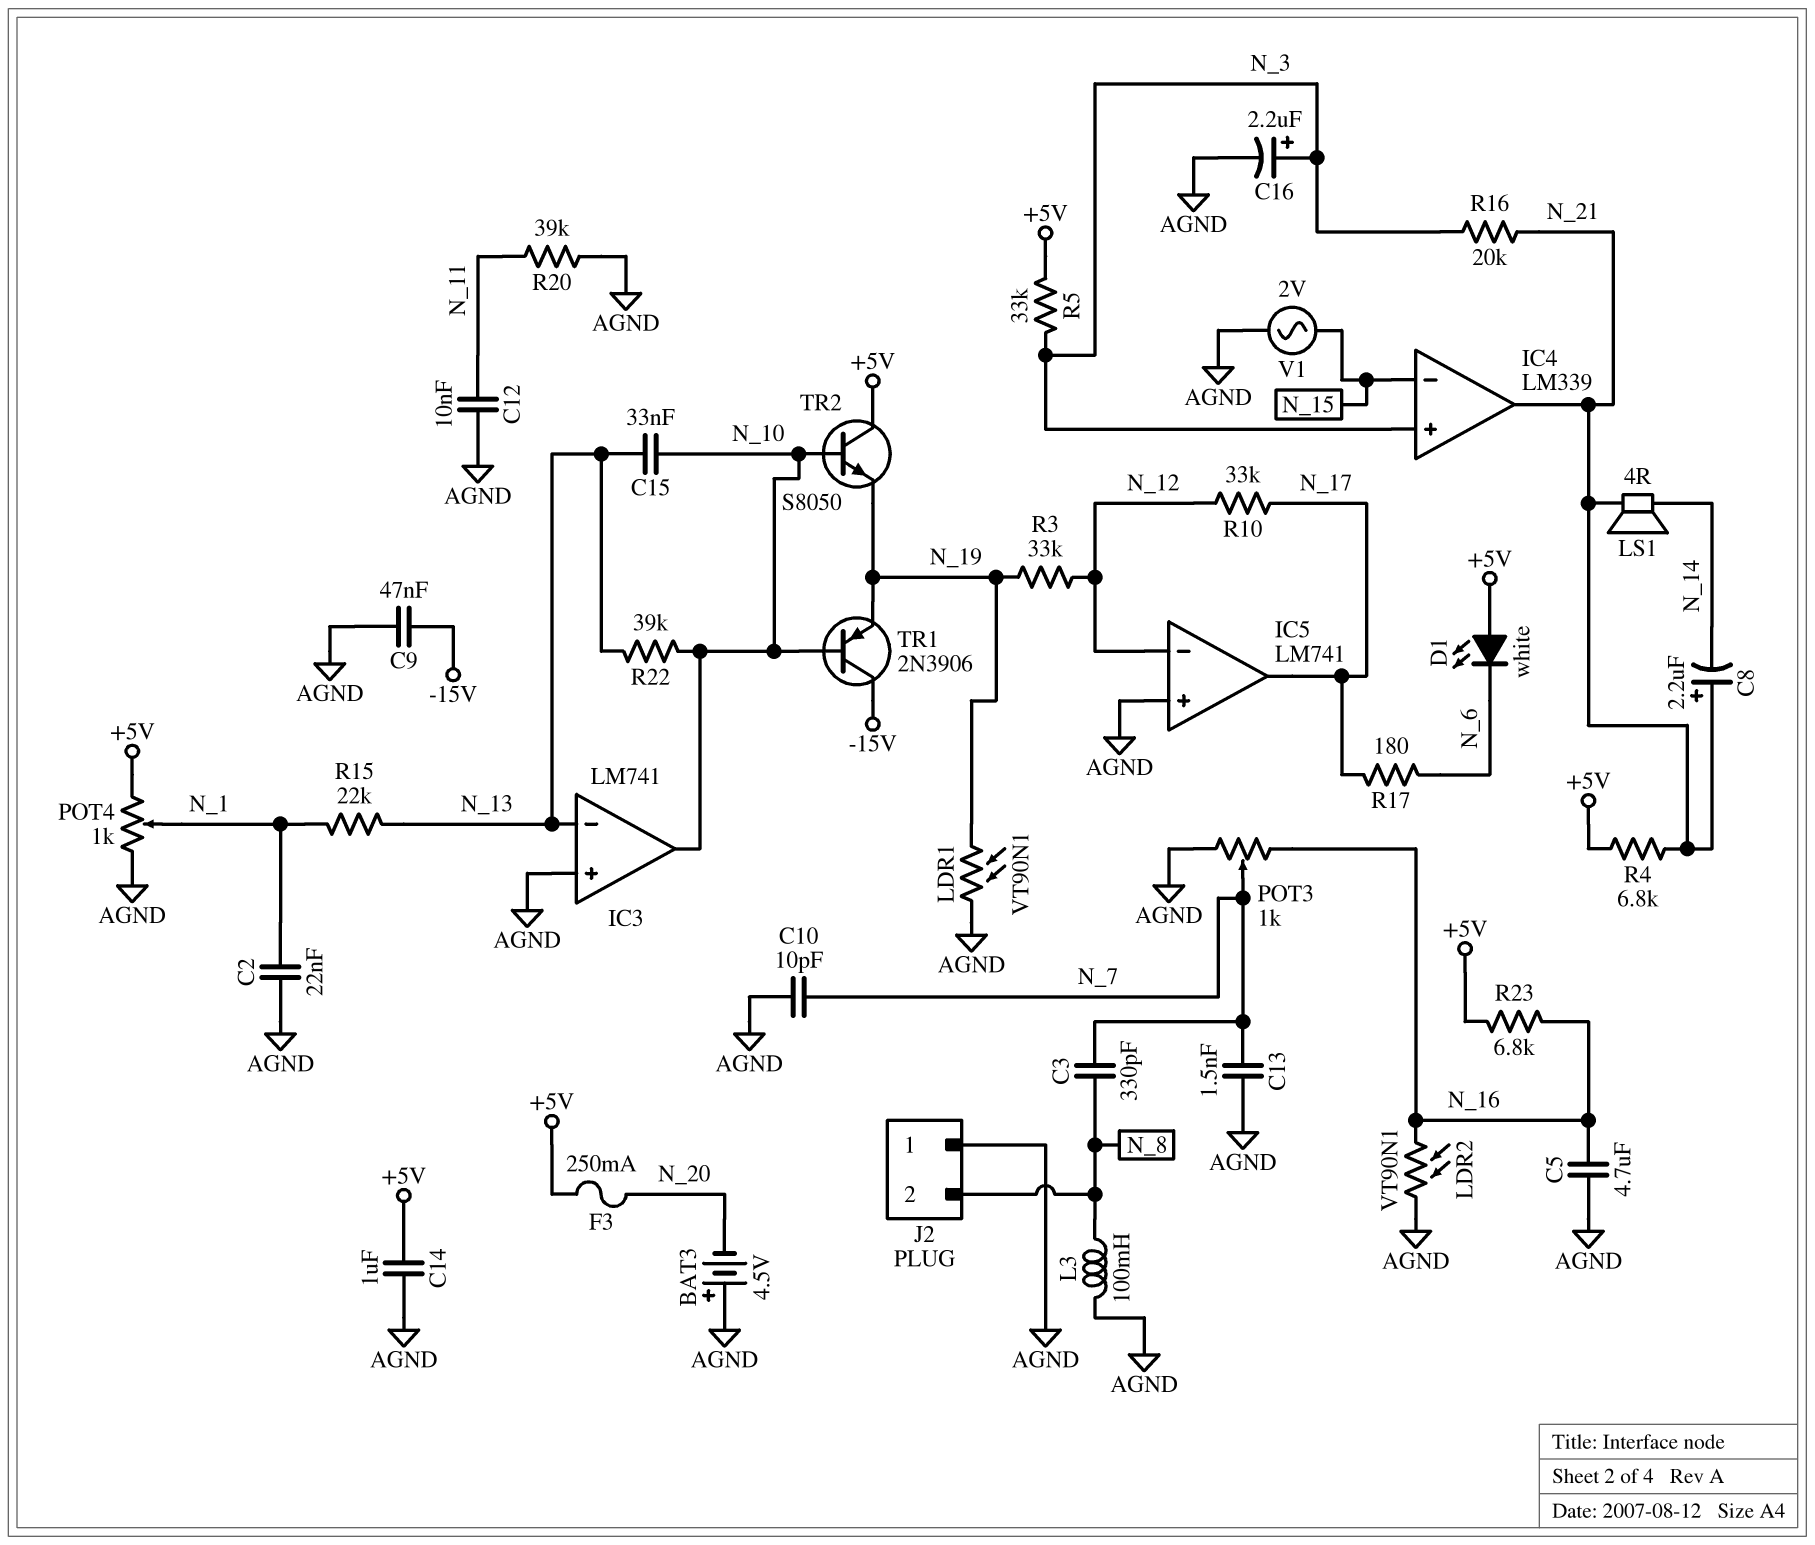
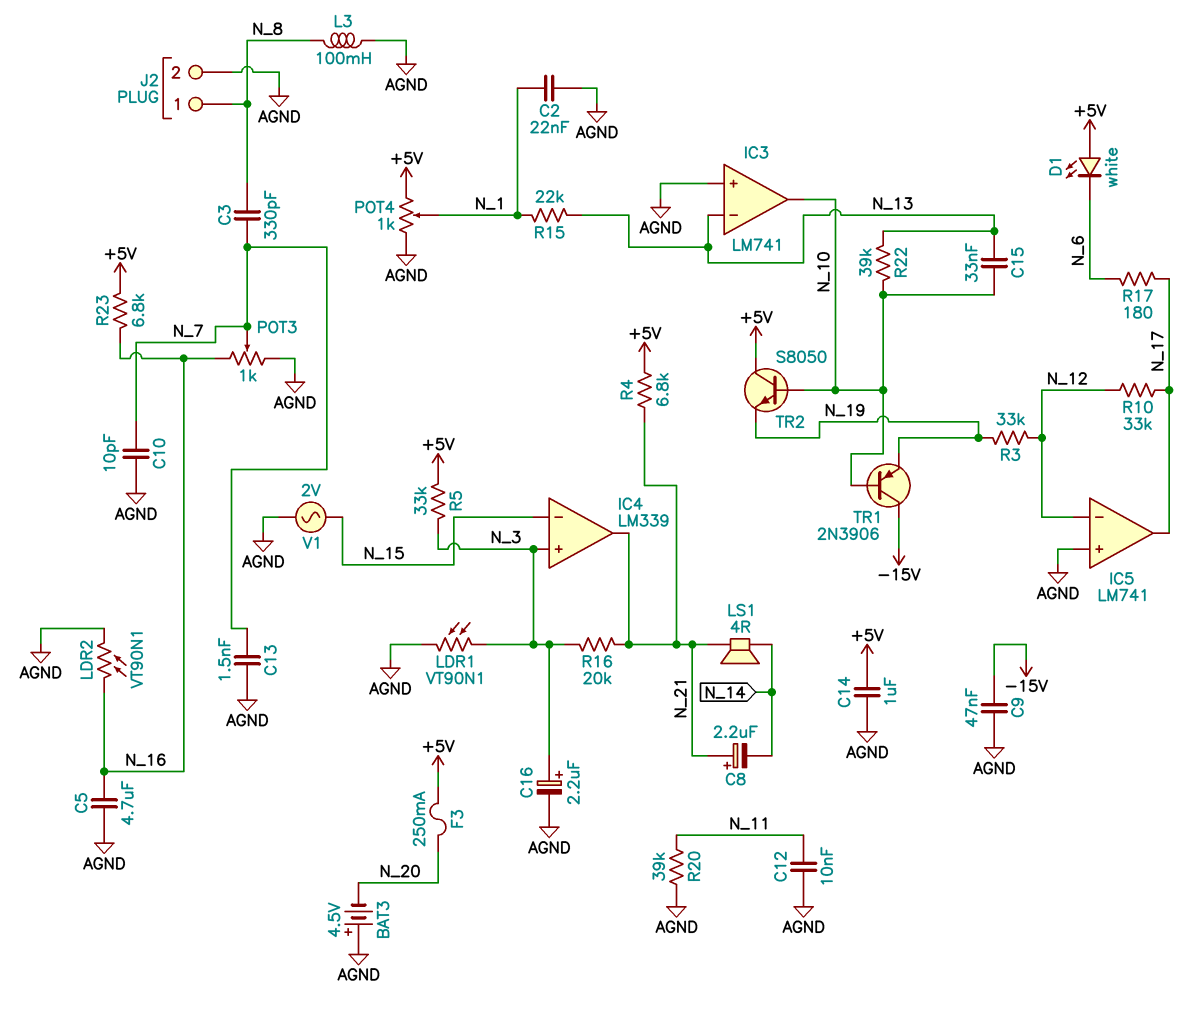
J2 pin 1: AGND -> N_8
J2 pin 2: N_8 -> AGND
LDR1: VT90N1 (AGND, N_19) -> VT90N1 (AGND, N_3)

